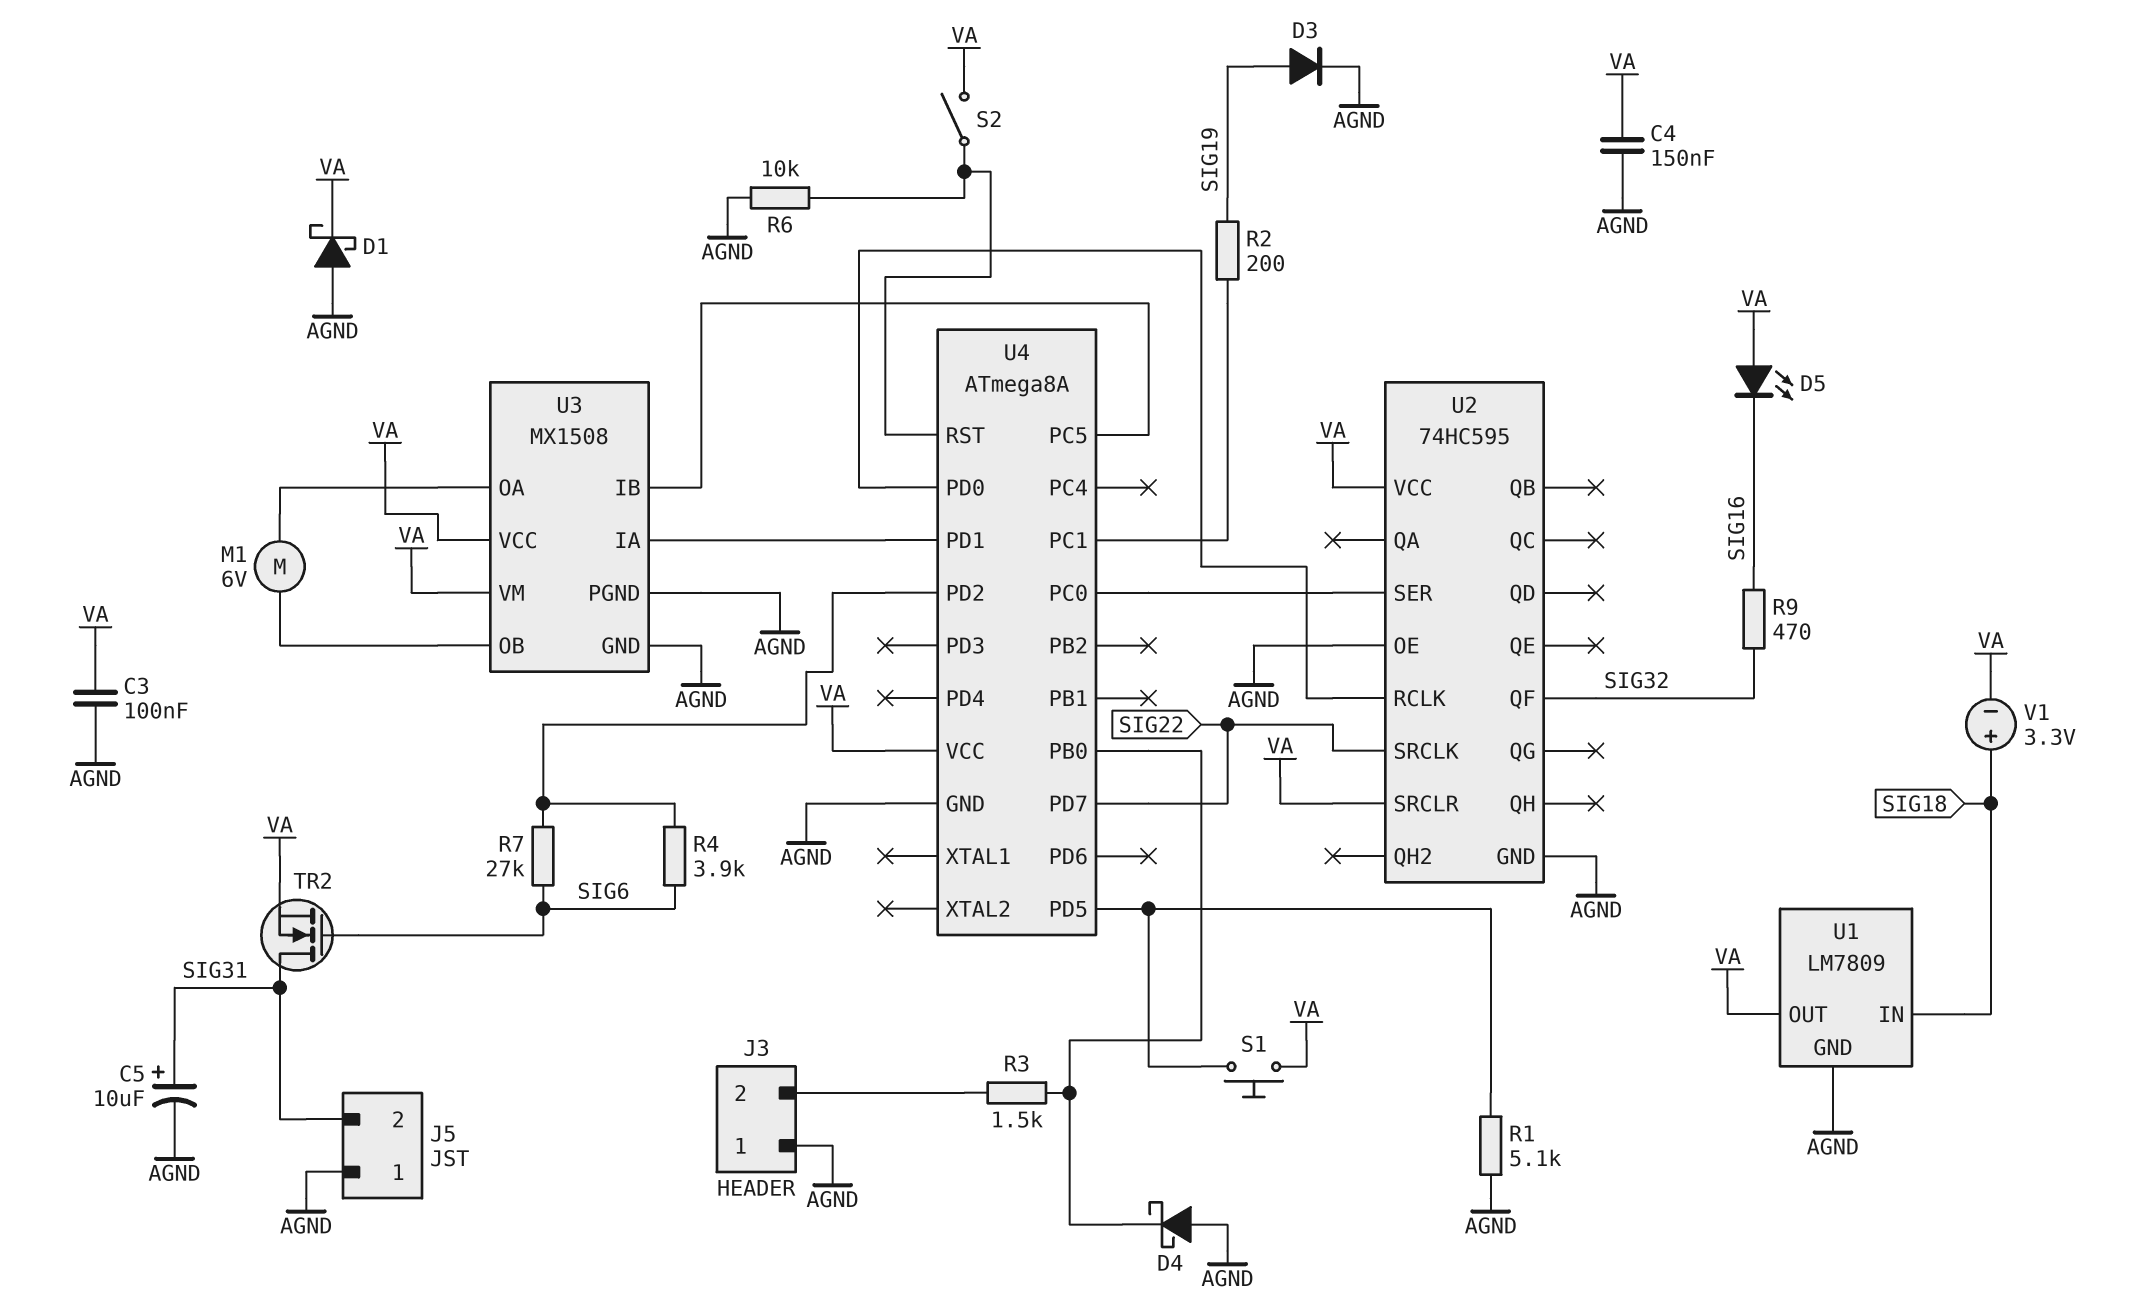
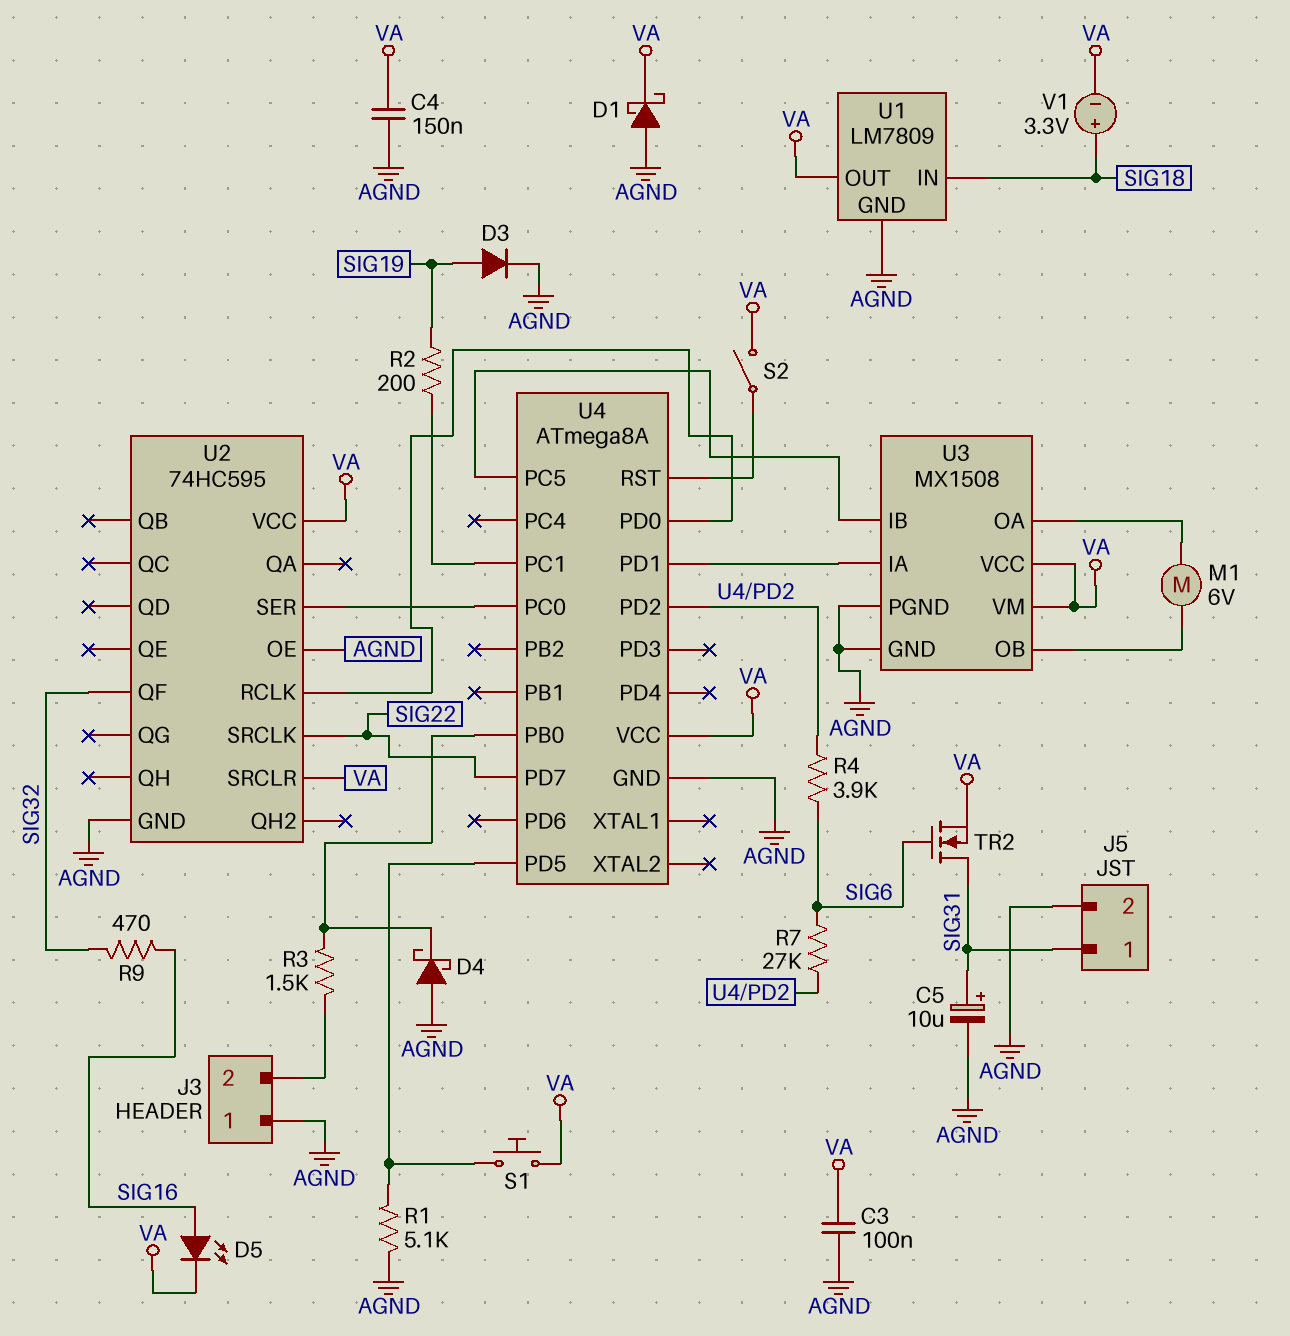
D5: LED (A VA, K SIG16) -> LED (A SIG16, K VA)
J5 pin 1: AGND -> SIG31
J5 pin 2: SIG31 -> AGND
R6: 10k (AGND, U4/RST) -> none

